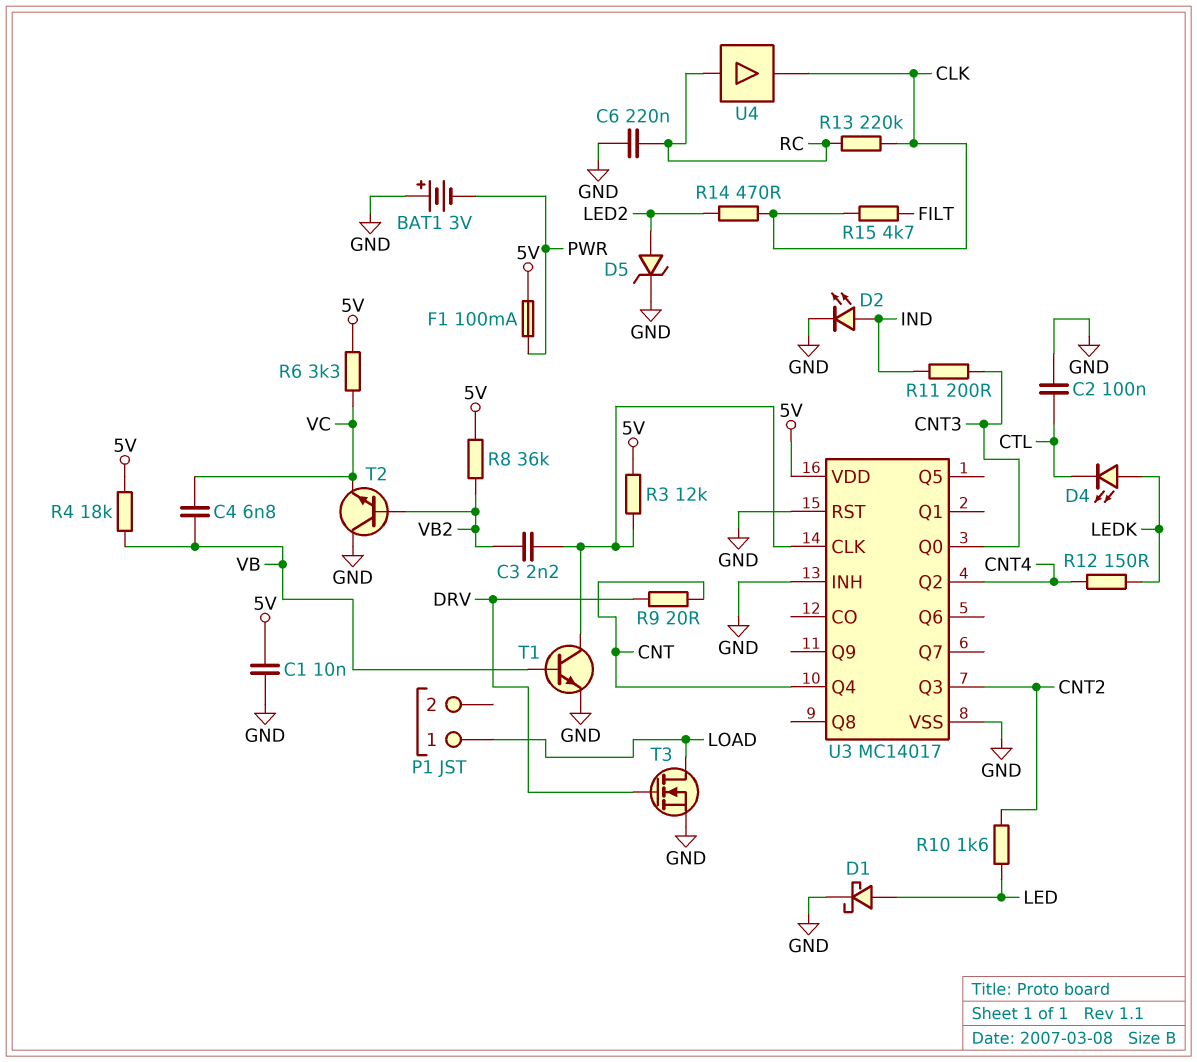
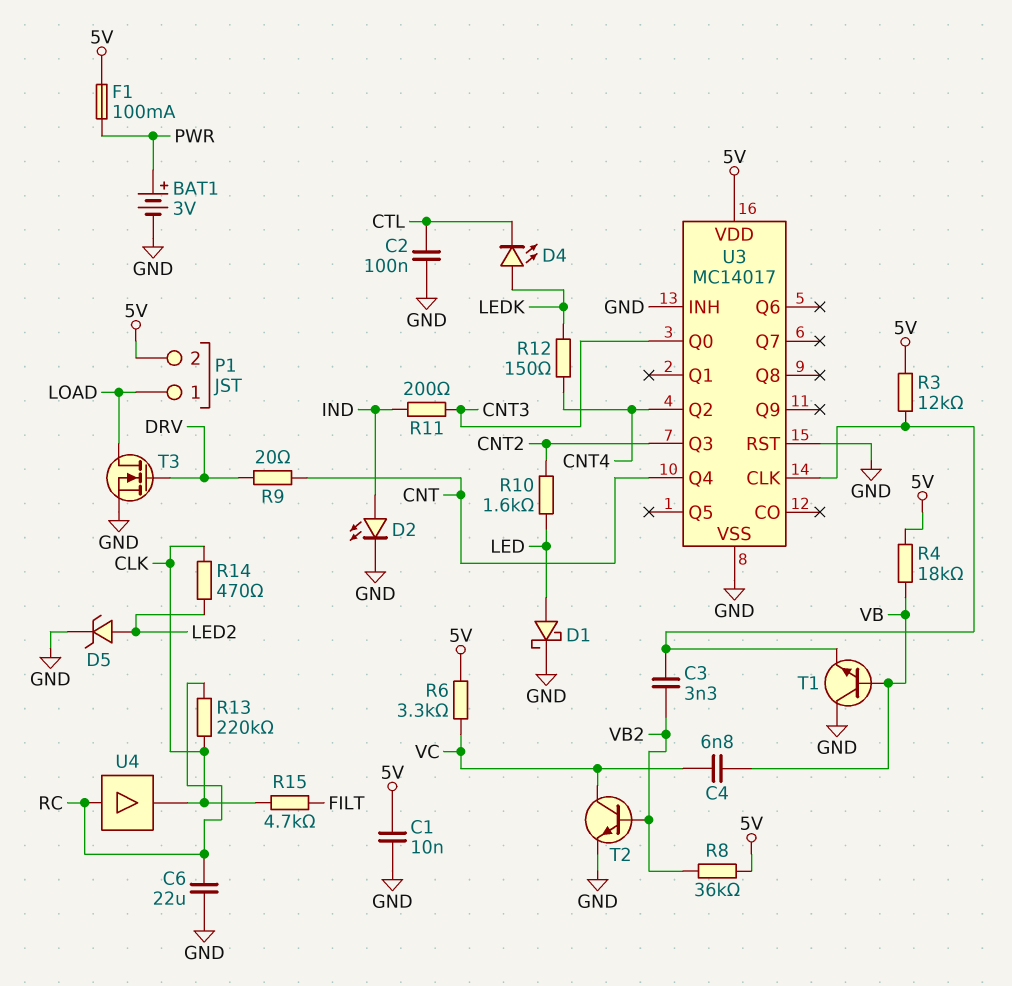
BAT1: 3V (plus GND, minus PWR) -> 3V (plus PWR, minus GND)
C3: 2.2nF (U3/CLK, VB2) -> 3.3nF (U3/CLK, VB2)
C6: 220nF (GND, RC) -> 22uF (GND, RC)
P1 pin 2: none -> 5V
T1: NPN (B VB, C U3/CLK, E GND) -> NPN (B VB, C GND, E U3/CLK)
T2: NPN (B VB2, C GND, E VC) -> NPN (B VB2, C VC, E GND)

